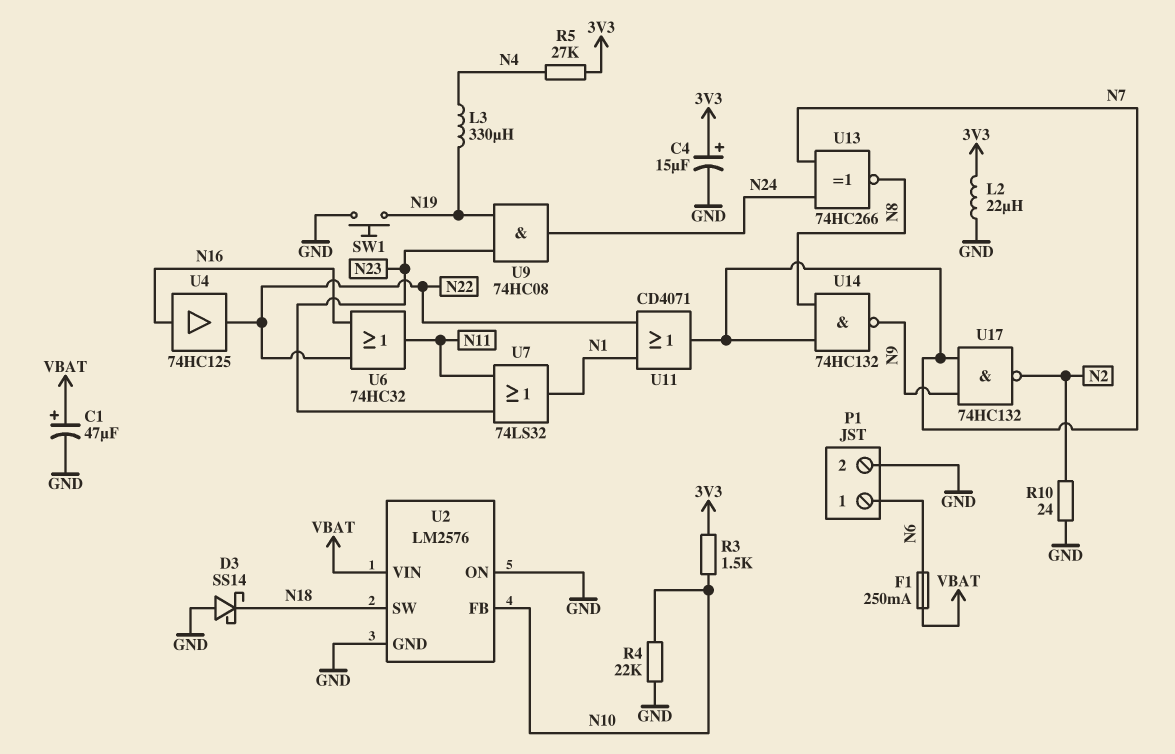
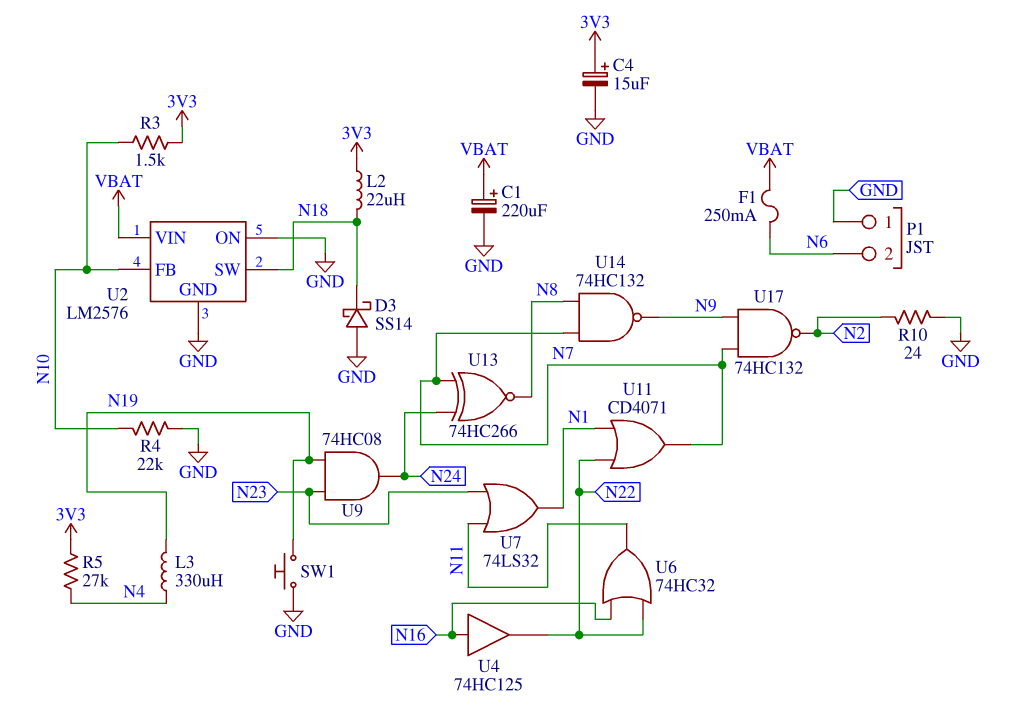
C1: 47uF (plus VBAT, minus GND) -> 220uF (plus VBAT, minus GND)
L2: 22uH (3V3, GND) -> 22uH (3V3, N18)
P1 pin 1: N6 -> GND
P1 pin 2: GND -> N6

